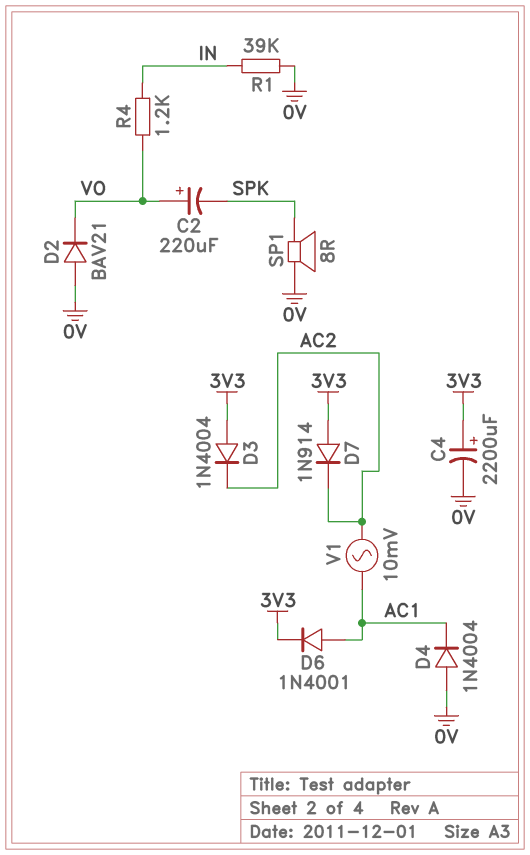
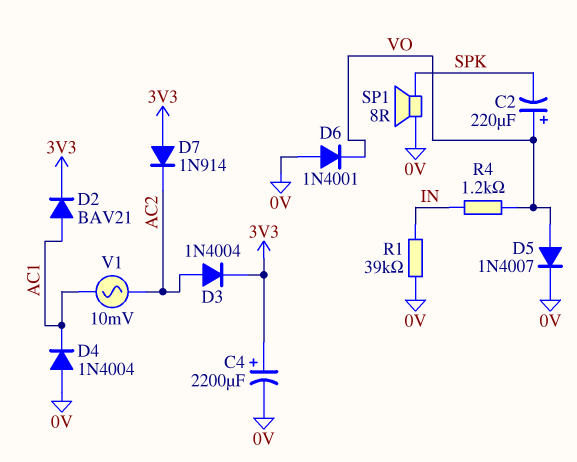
D2: diode BAV21 (A 0V, K VO) -> diode BAV21 (A AC1, K 3V3)
D3: diode 1N4004 (A 3V3, K AC2) -> diode 1N4004 (A AC2, K 3V3)
D5: none -> diode 1N4007 (A VO, K 0V)
D6: diode 1N4001 (A AC1, K 3V3) -> diode 1N4001 (A 0V, K VO)

